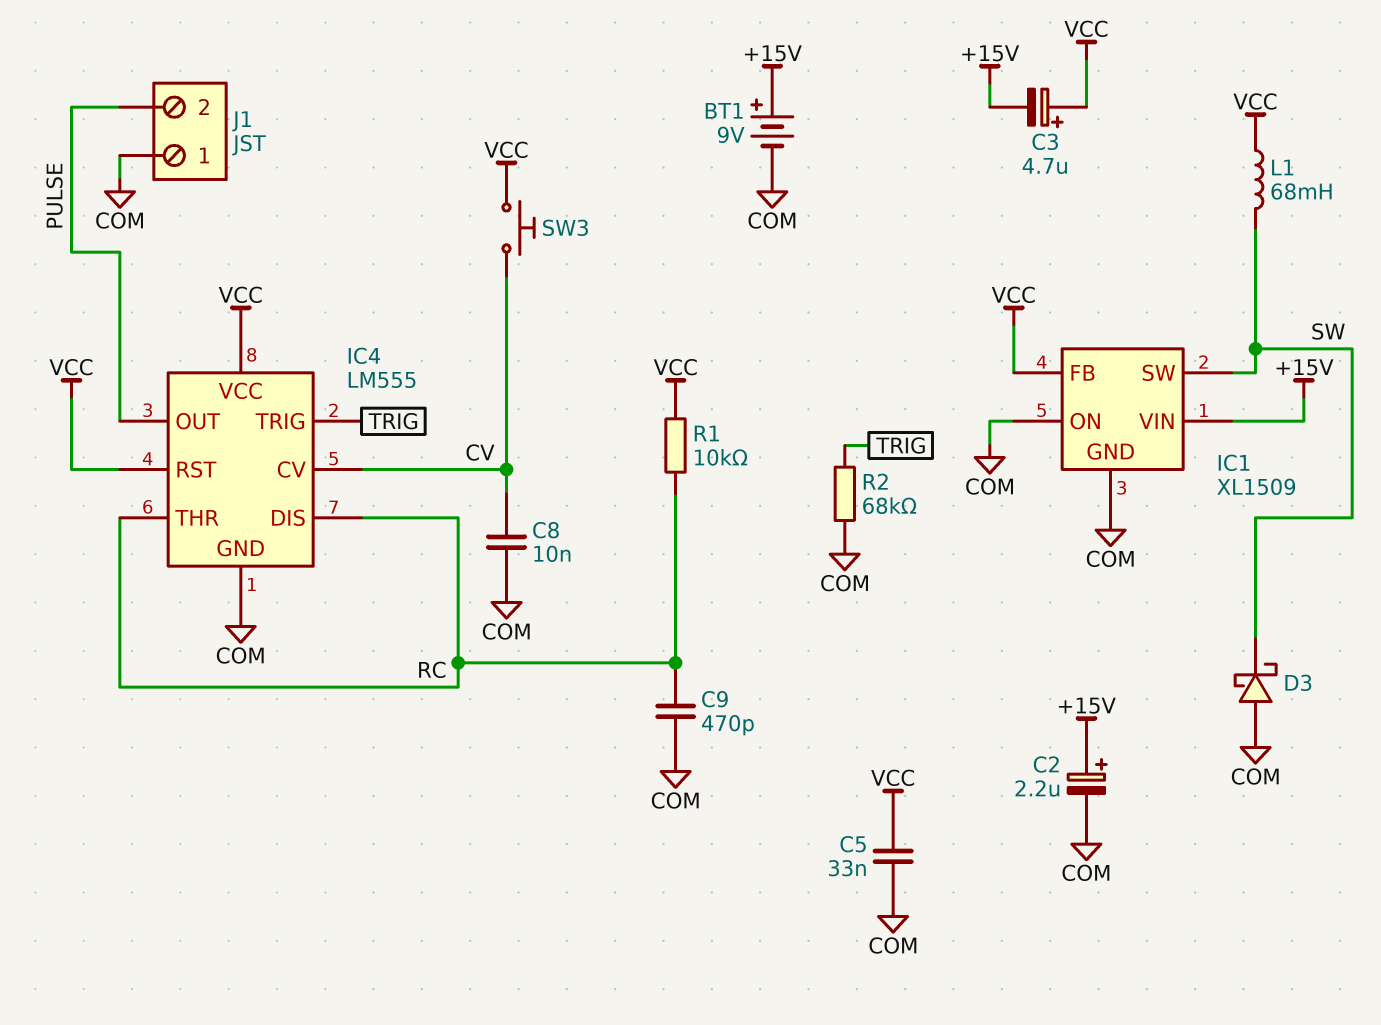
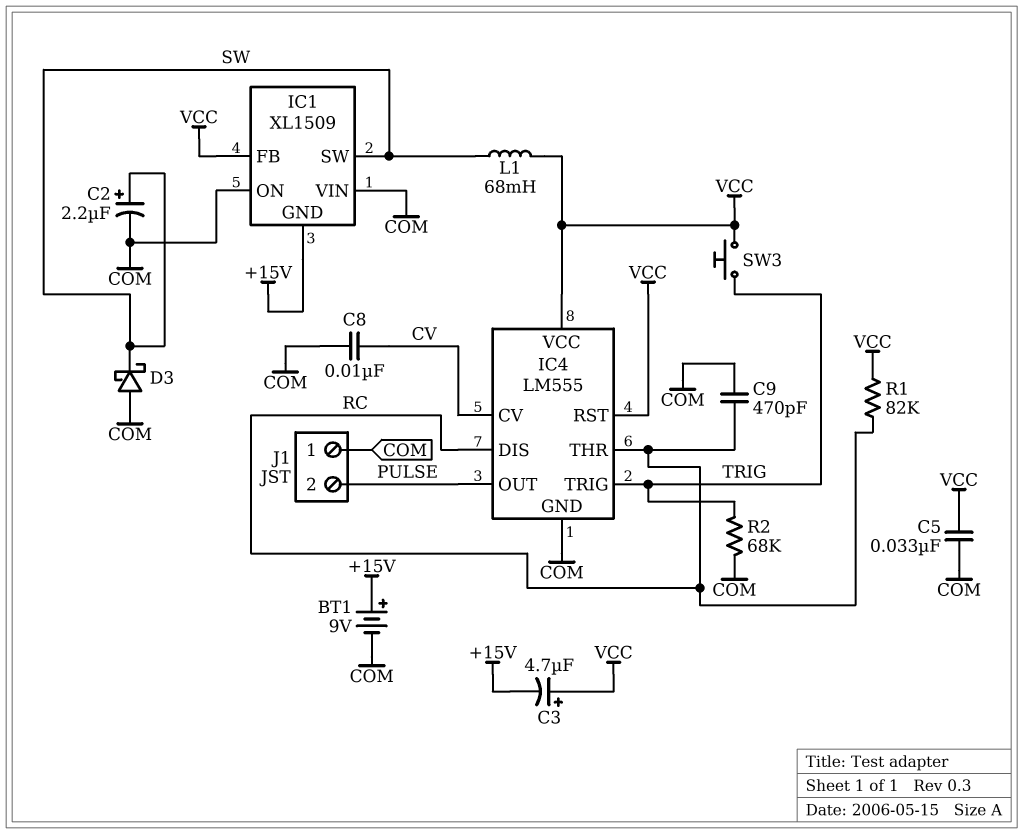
C2: 2.2uF (plus +15V, minus COM) -> 2.2uF (plus SW, minus COM)
IC1 pin GND: COM -> +15V
IC1 pin VIN: +15V -> COM
R1: 10k (RC, VCC) -> 82k (RC, VCC)
SW3: button (CV, VCC) -> button (TRIG, VCC)

